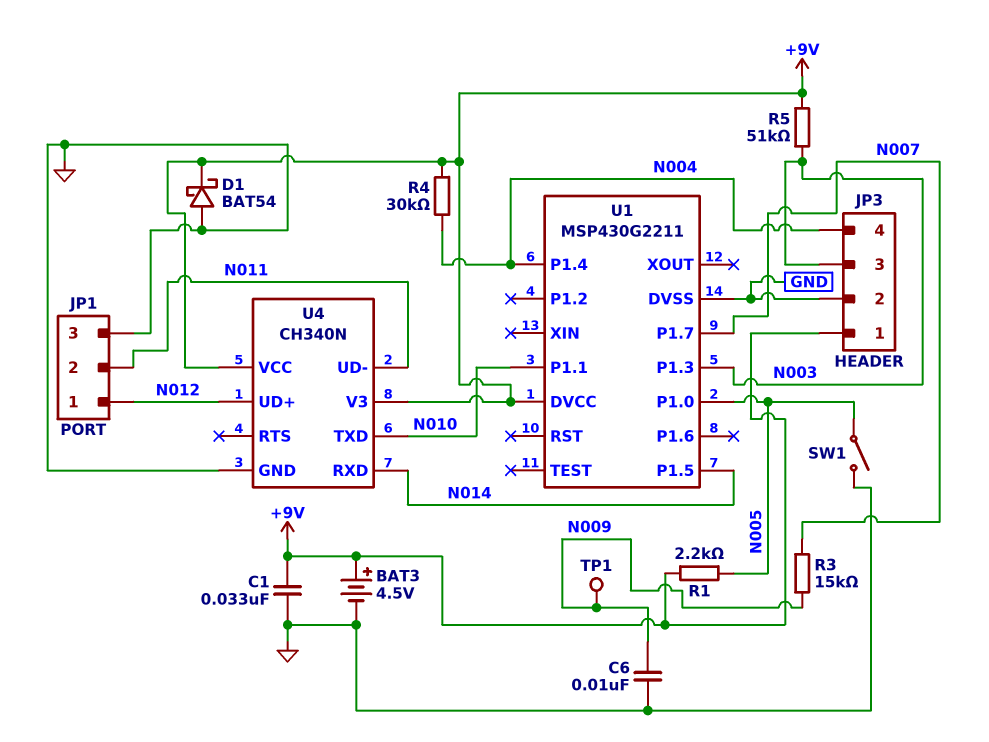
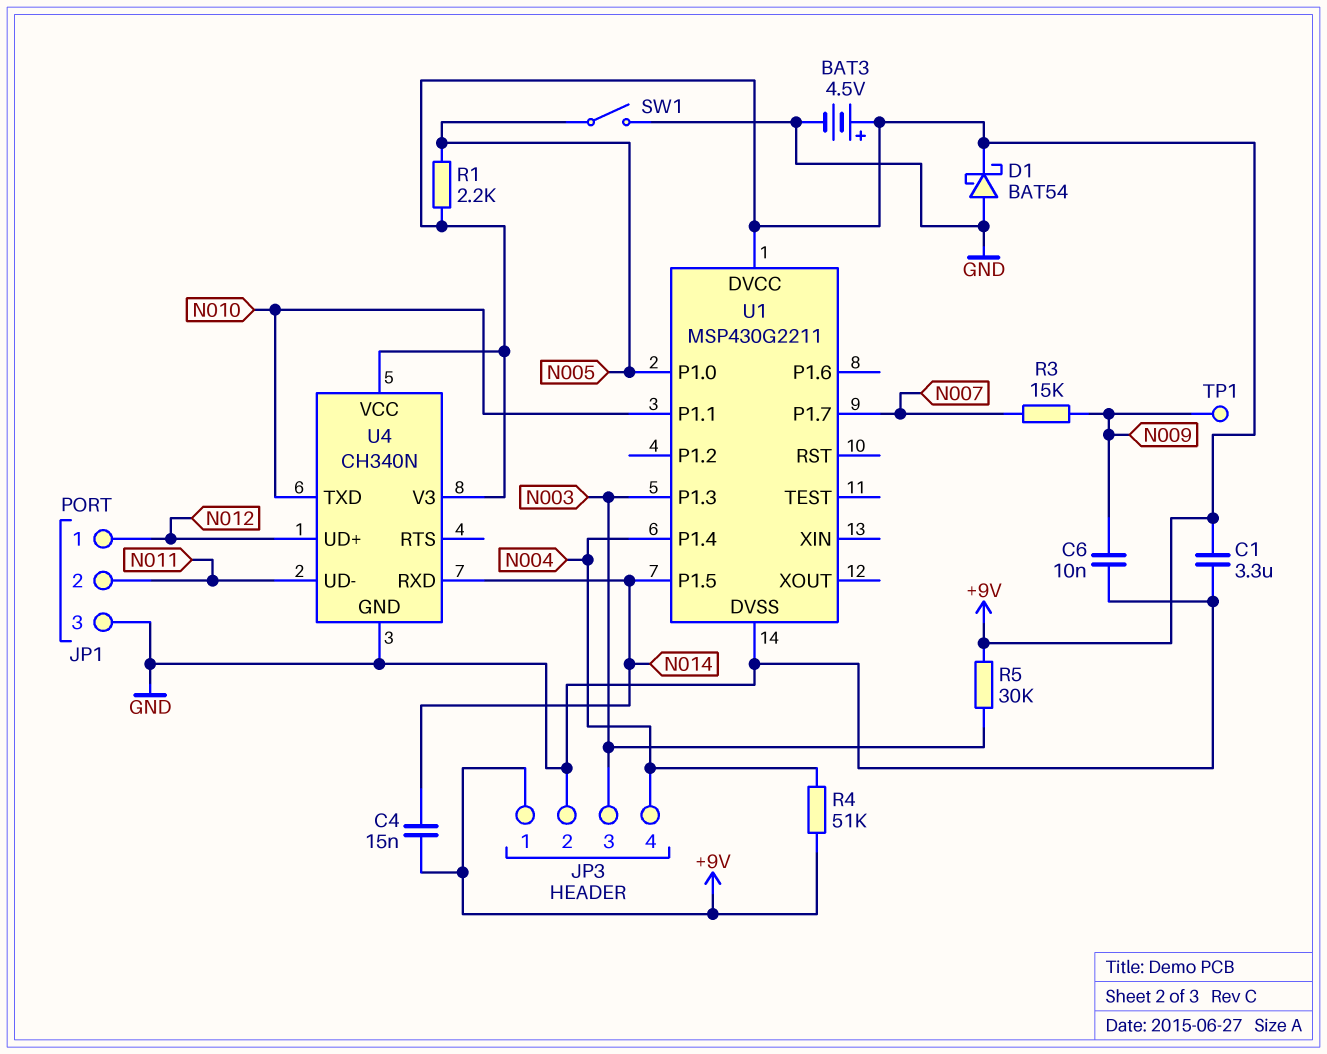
C1: 33nF (+9V, GND) -> 3.3uF (+9V, GND)
C4: none -> 15nF (+9V, N014)
R4: 30k (+9V, N004) -> 51k (+9V, N004)
R5: 51k (+9V, N003) -> 30k (+9V, N003)

